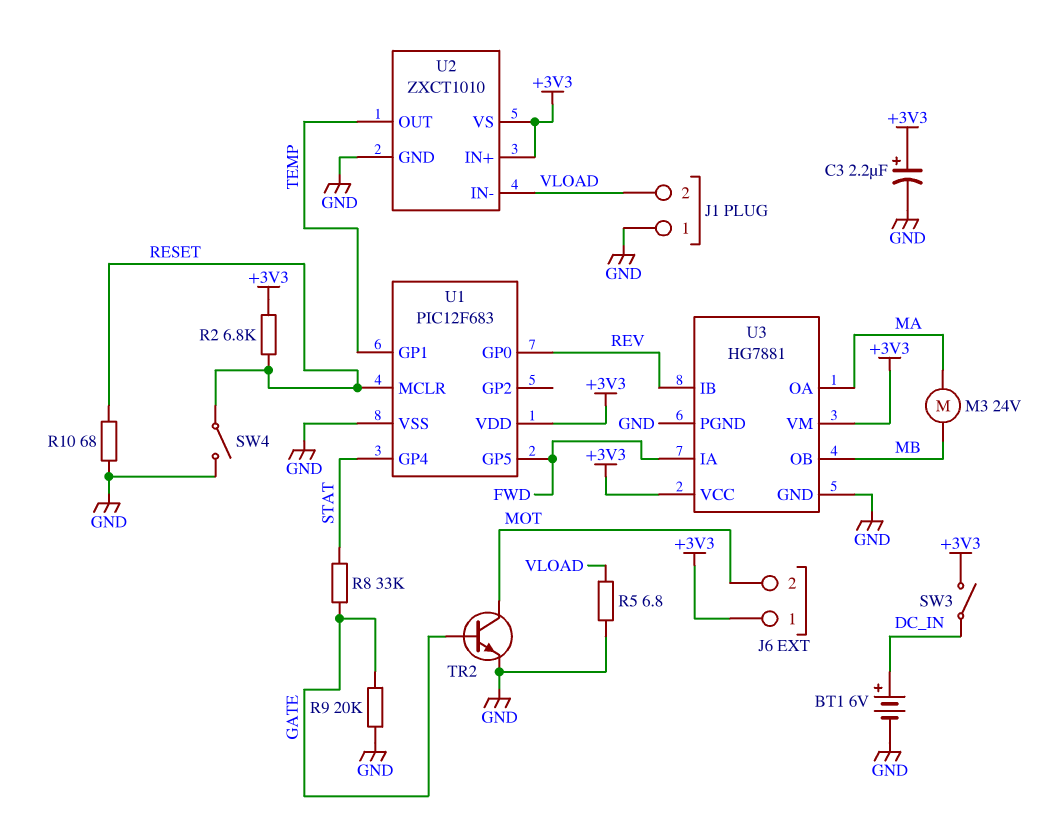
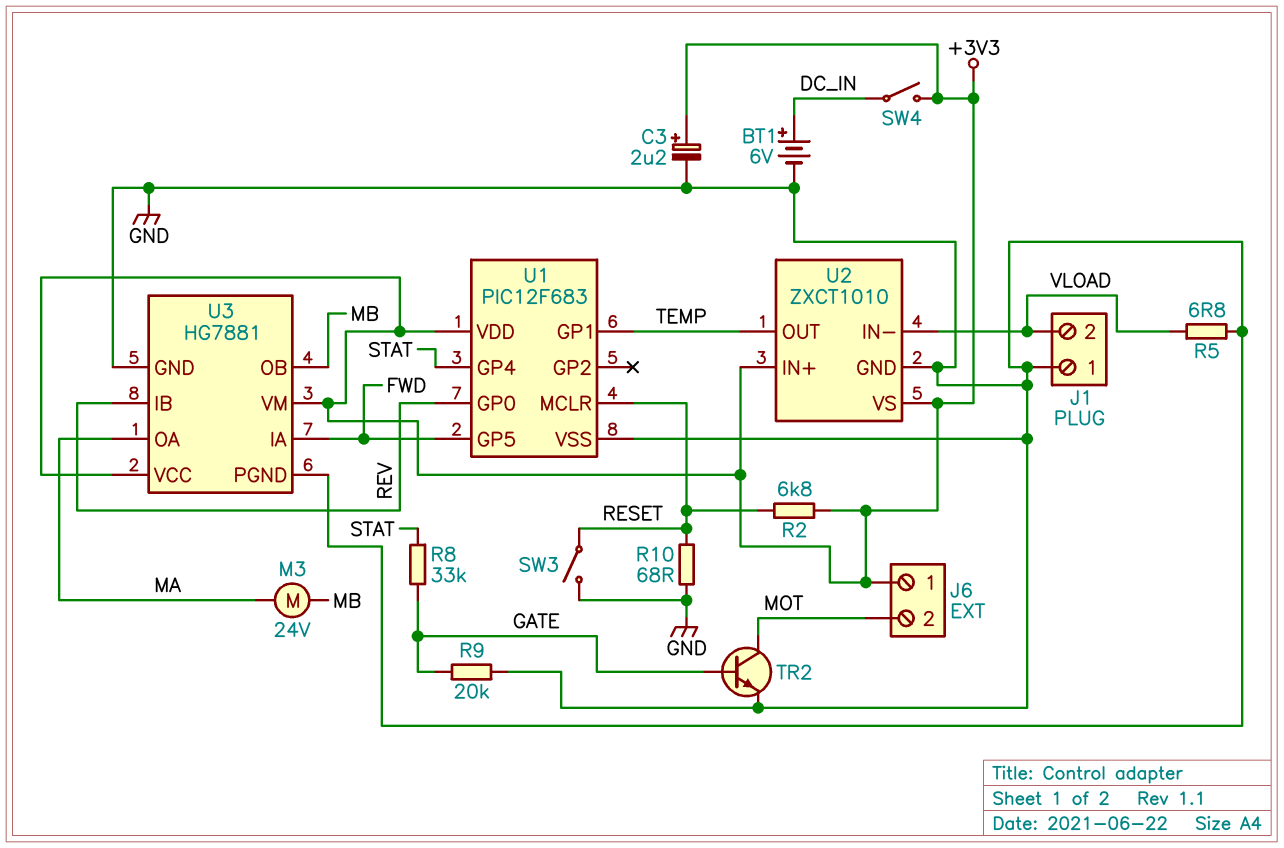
SW3: switch (+3V3, DC_IN) -> switch (GND, RESET)
SW4: switch (GND, RESET) -> switch (+3V3, DC_IN)

